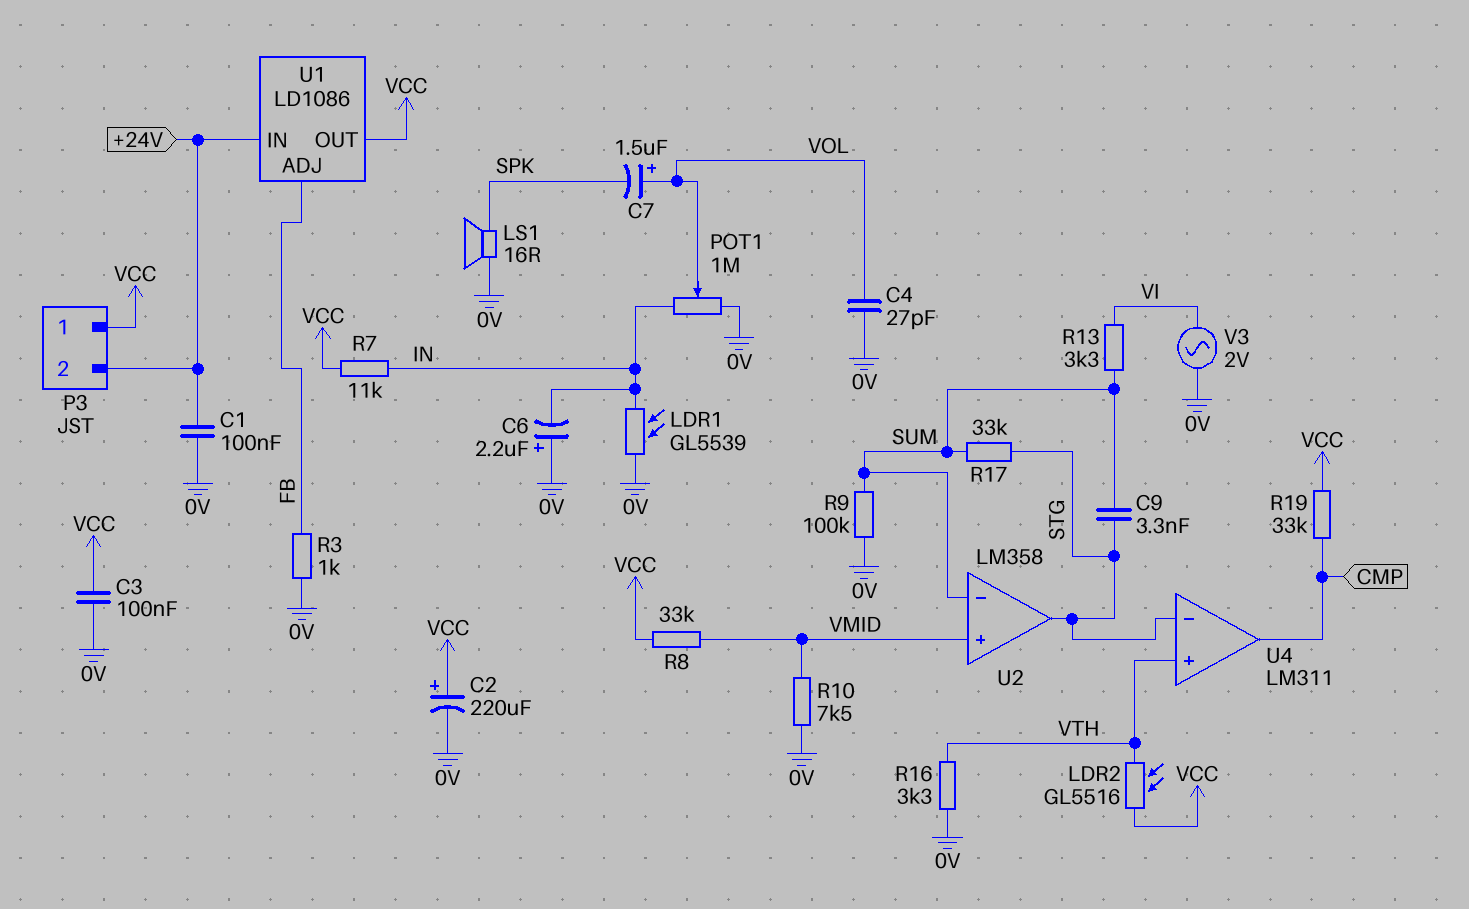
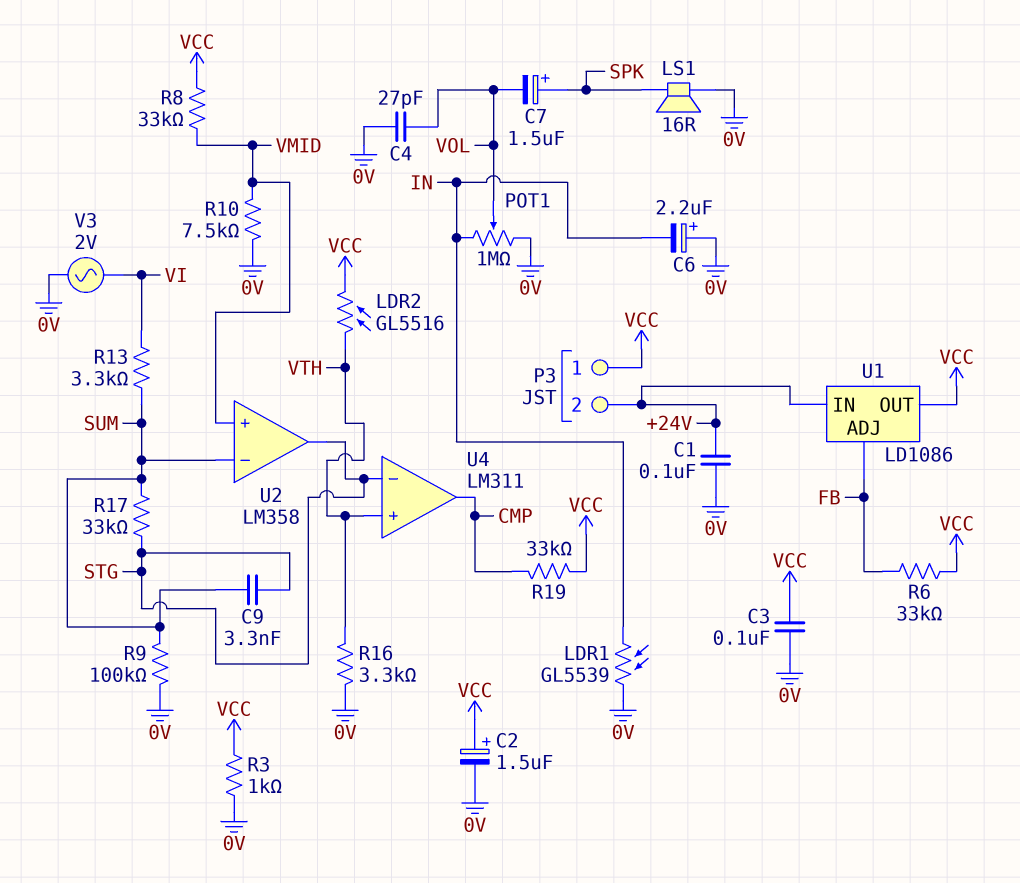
C2: 220uF (plus VCC, minus 0V) -> 1.5uF (plus VCC, minus 0V)
C7: 1.5uF (plus VOL, minus SPK) -> 1.5uF (plus SPK, minus VOL)
R3: 1k (0V, FB) -> 1k (0V, VCC)
R6: none -> 33k (FB, VCC)
R7: 11k (IN, VCC) -> none

